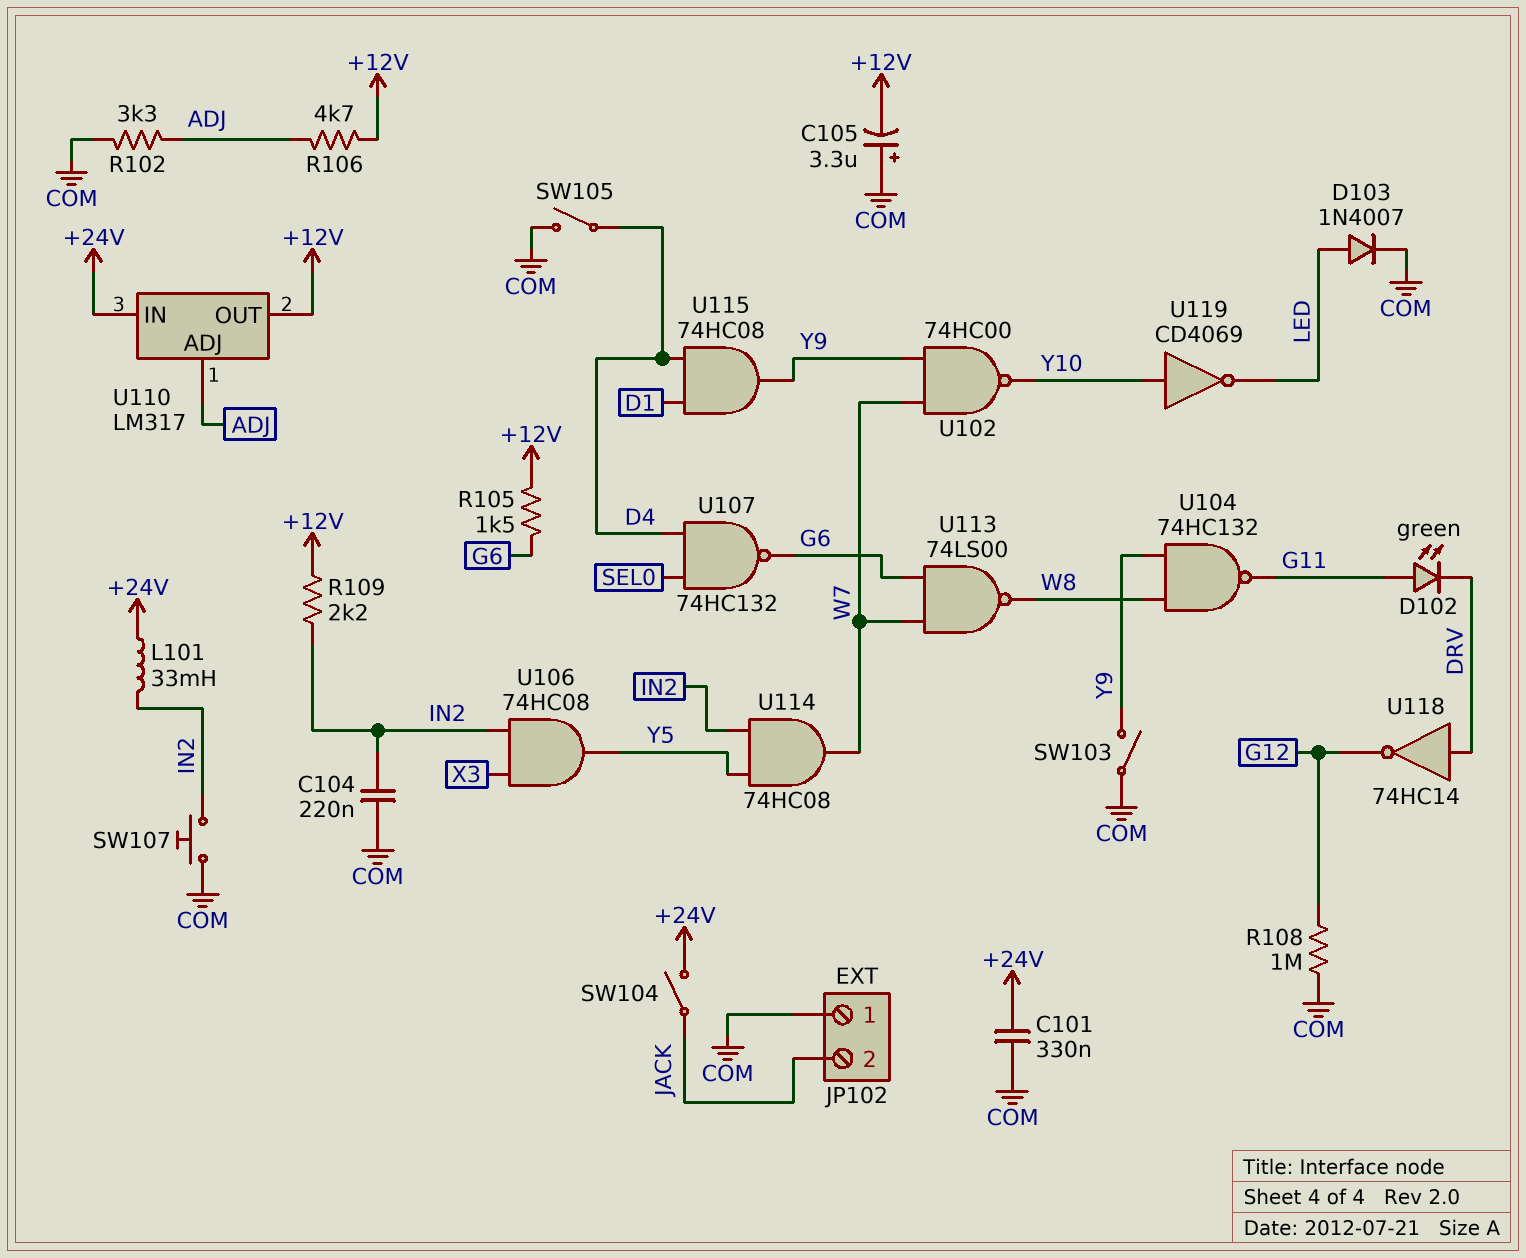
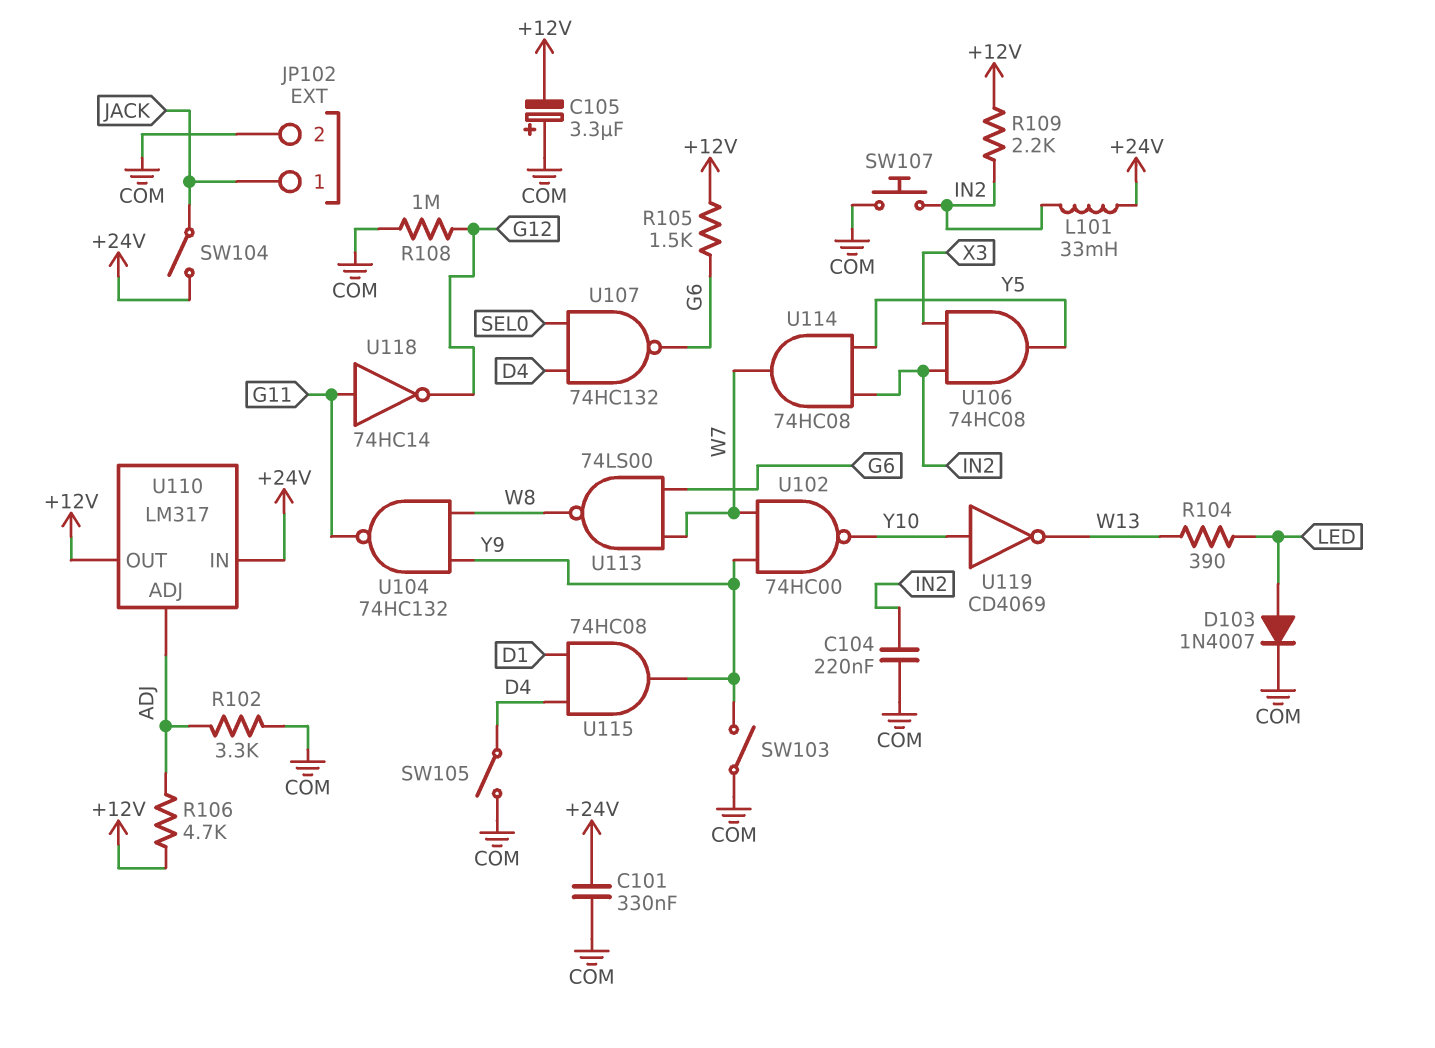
D102: LED green (A G11, K DRV) -> none
JP102 pin 1: COM -> JACK
JP102 pin 2: JACK -> COM
R104: none -> 390 (LED, W13)
U118: NOT 74HC14 (in DRV, out G12) -> NOT 74HC14 (in G11, out G12)
U119: NOT CD4069 (in Y10, out LED) -> NOT CD4069 (in Y10, out W13)

